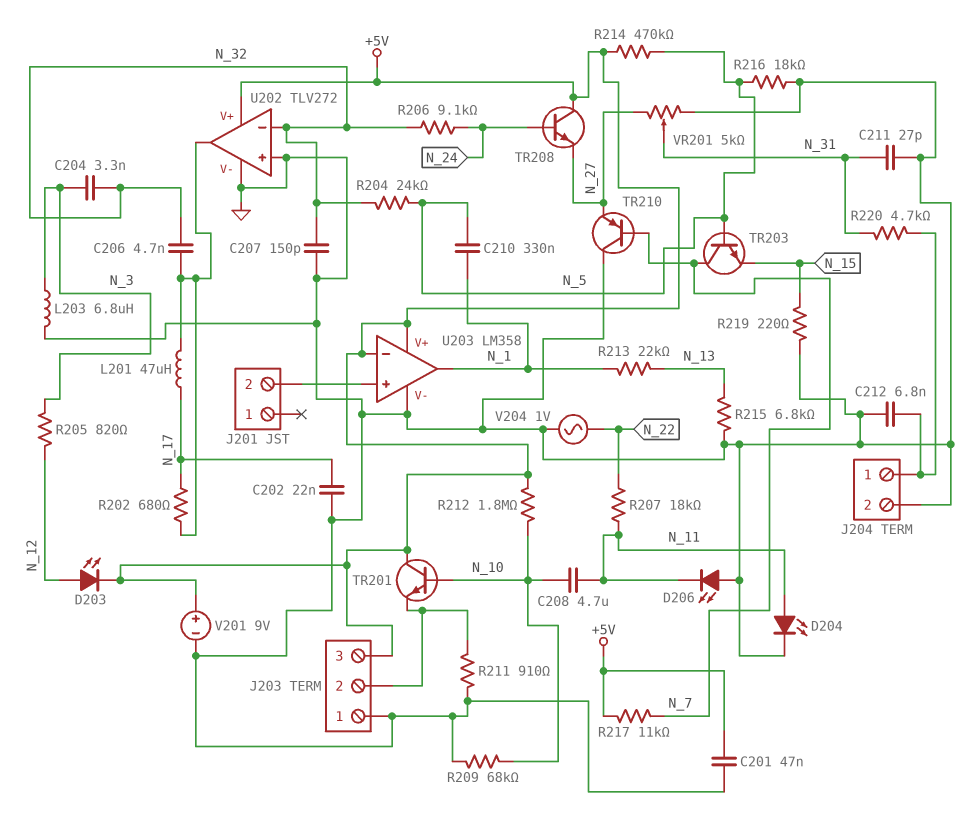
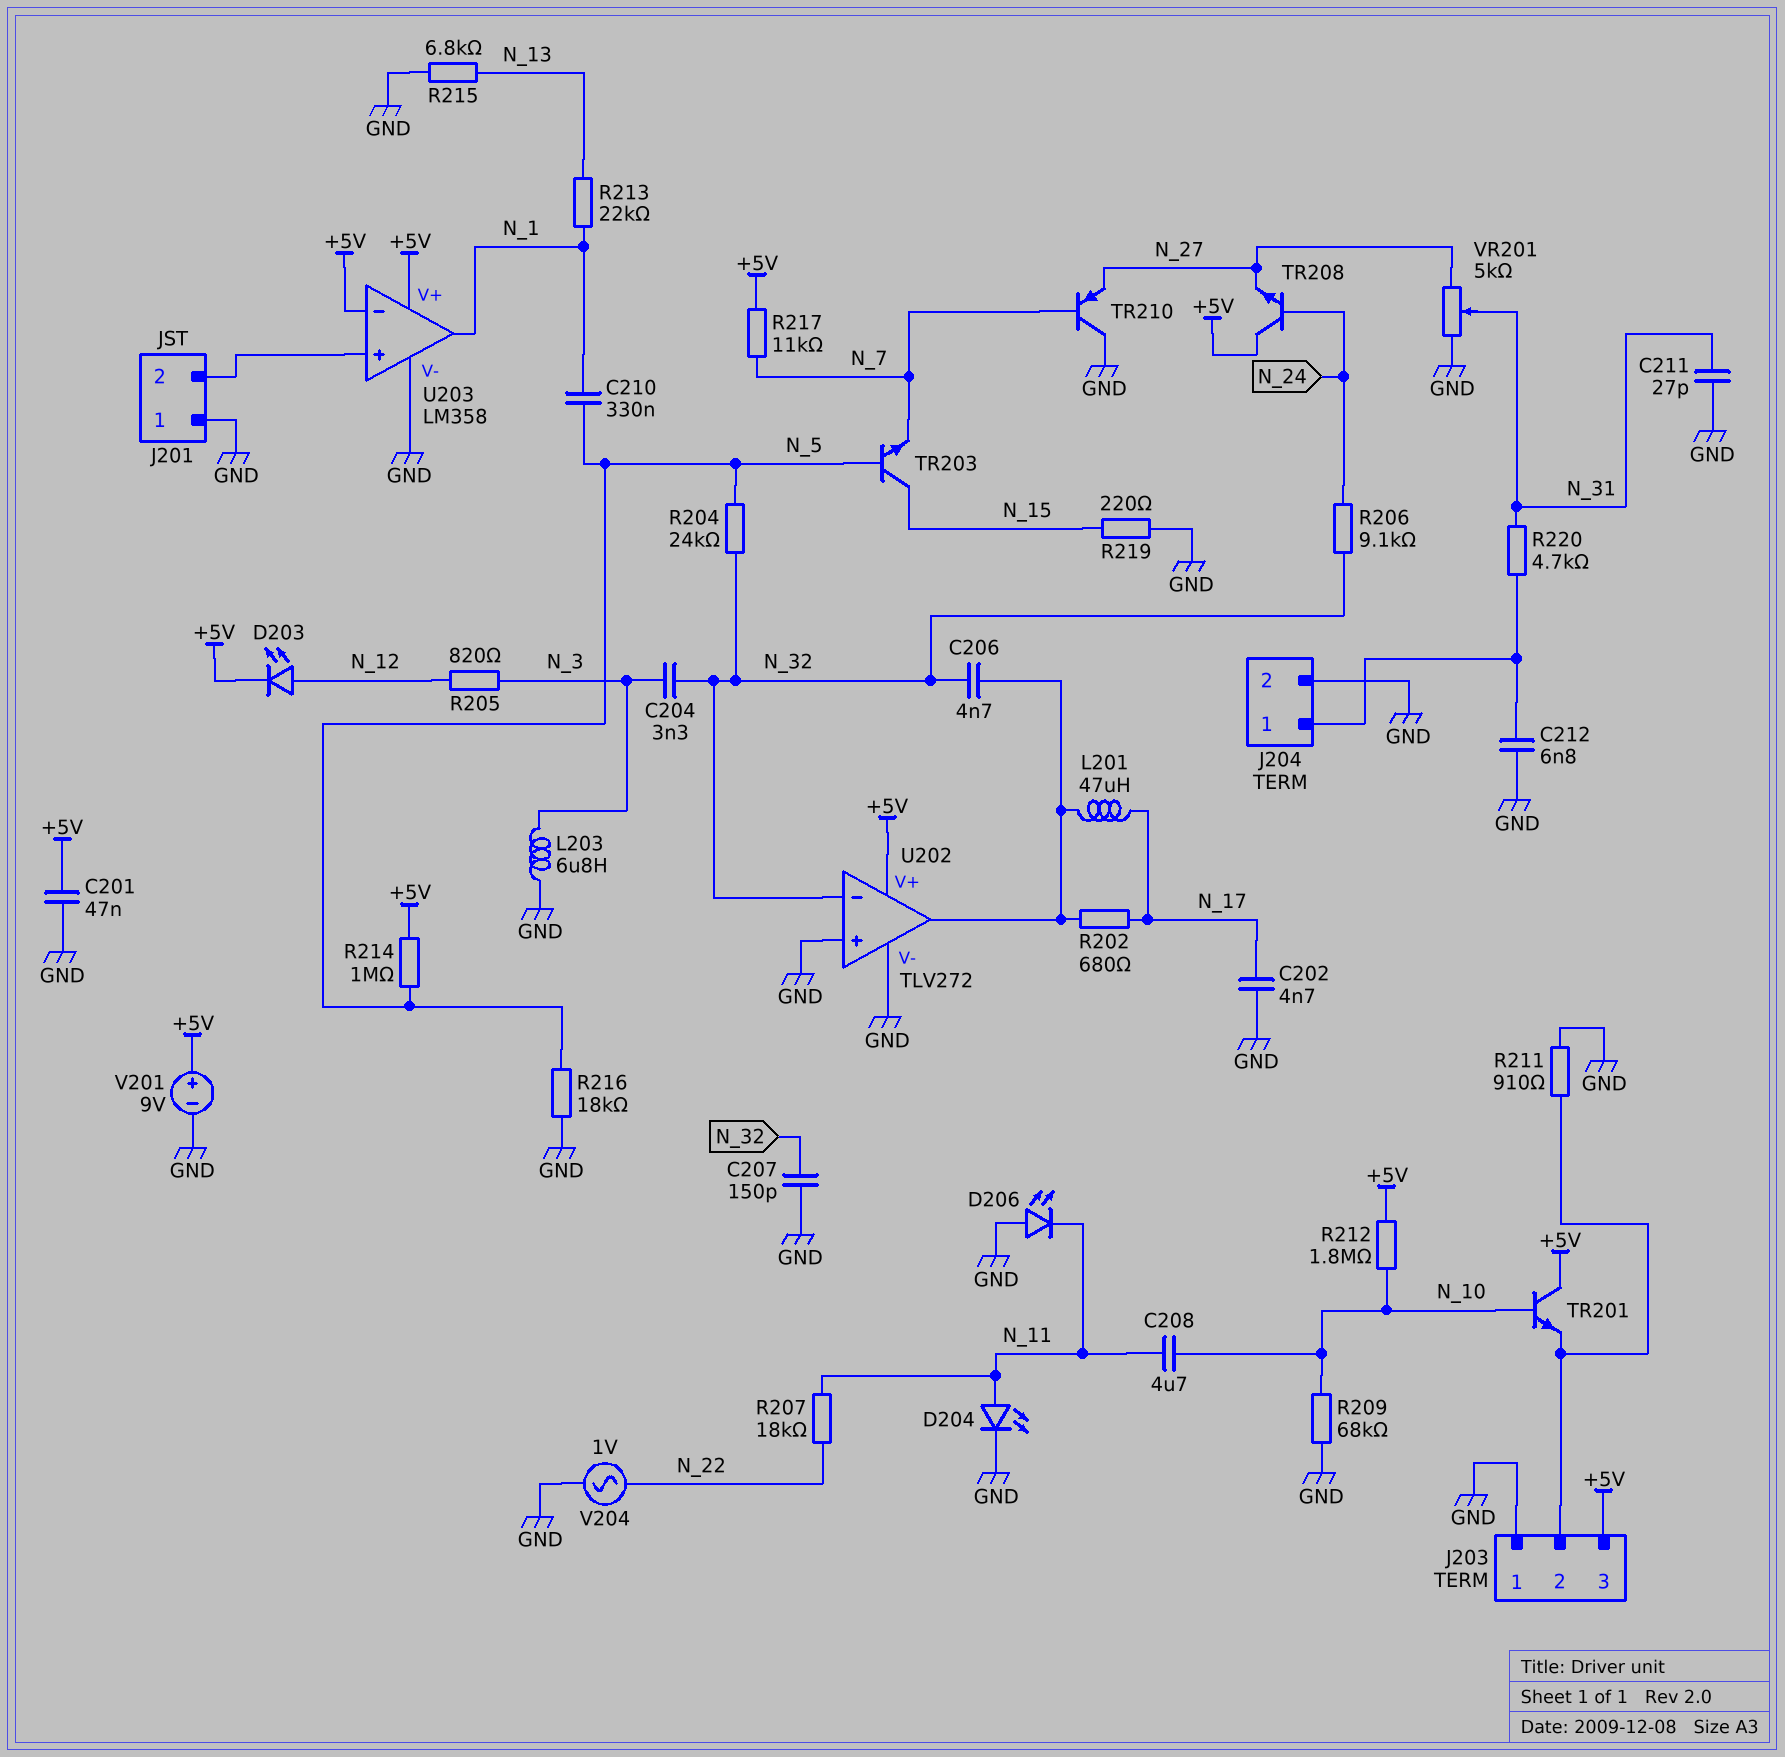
C202: 22nF (GND, N_17) -> 4.7nF (GND, N_17)
J201 pin 1: none -> GND
R214: 470k (+5V, N_5) -> 1M (+5V, N_5)
TR203: NPN (B N_5, C N_7, E N_15) -> NPN (B N_5, C N_15, E N_7)

